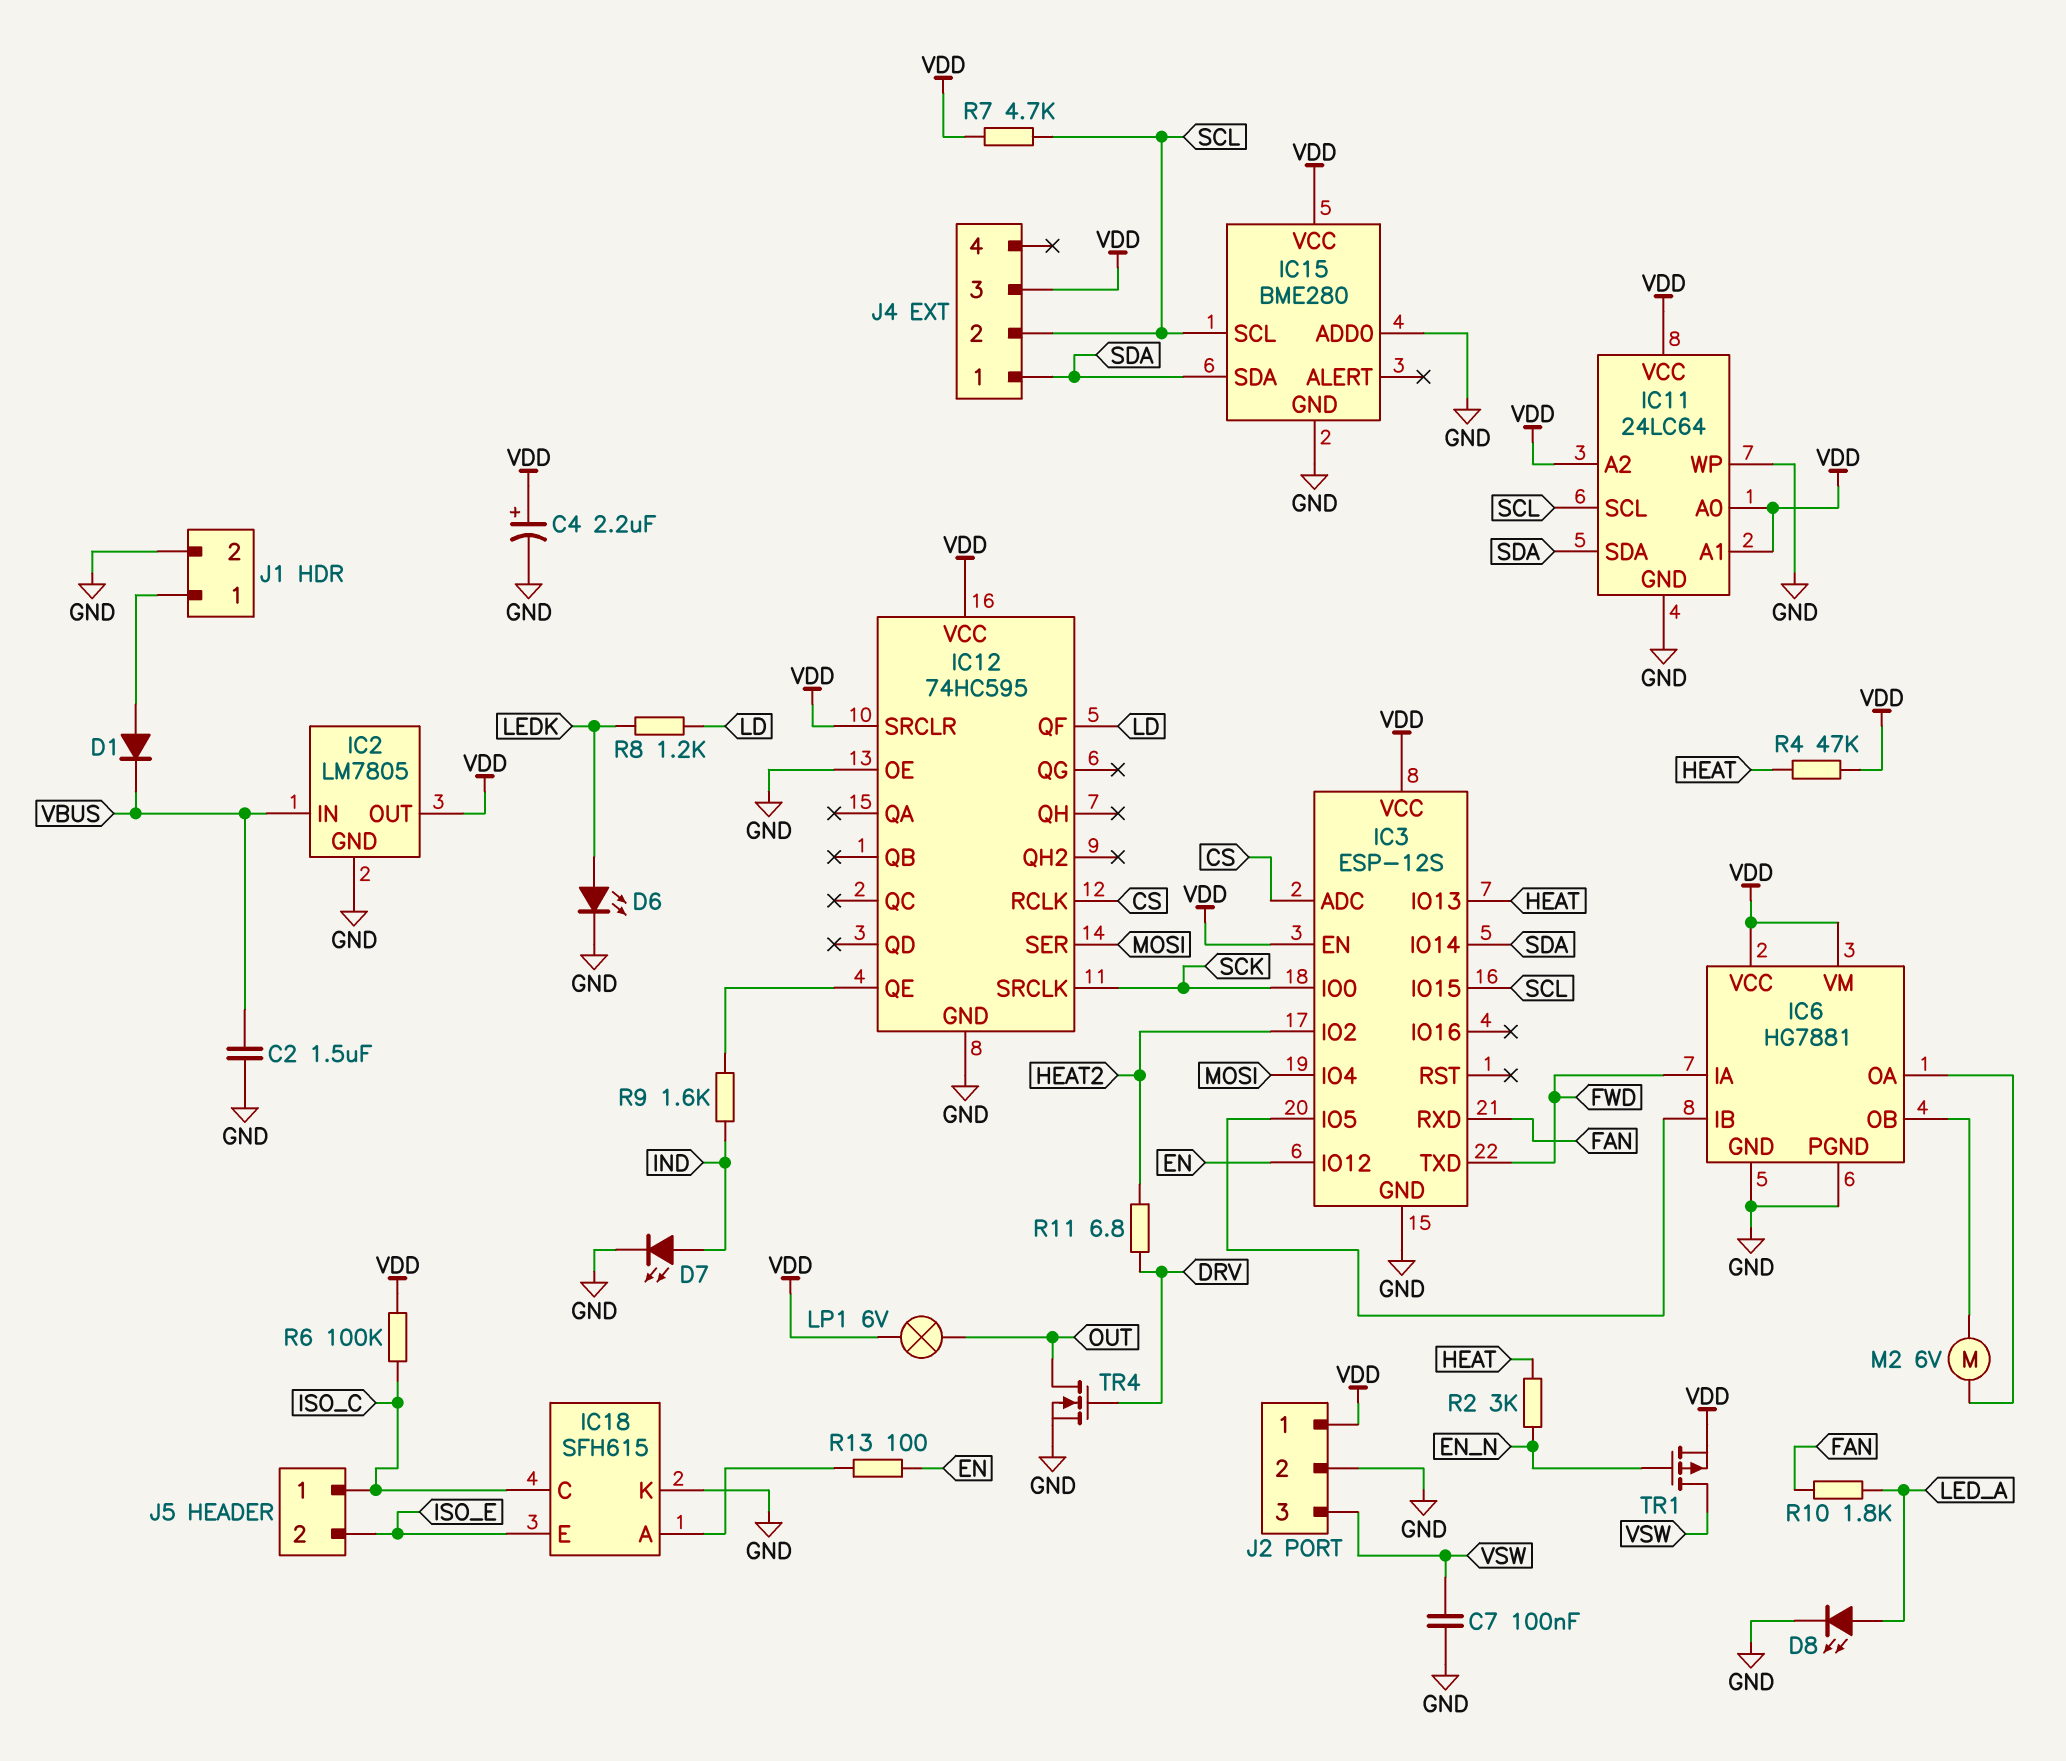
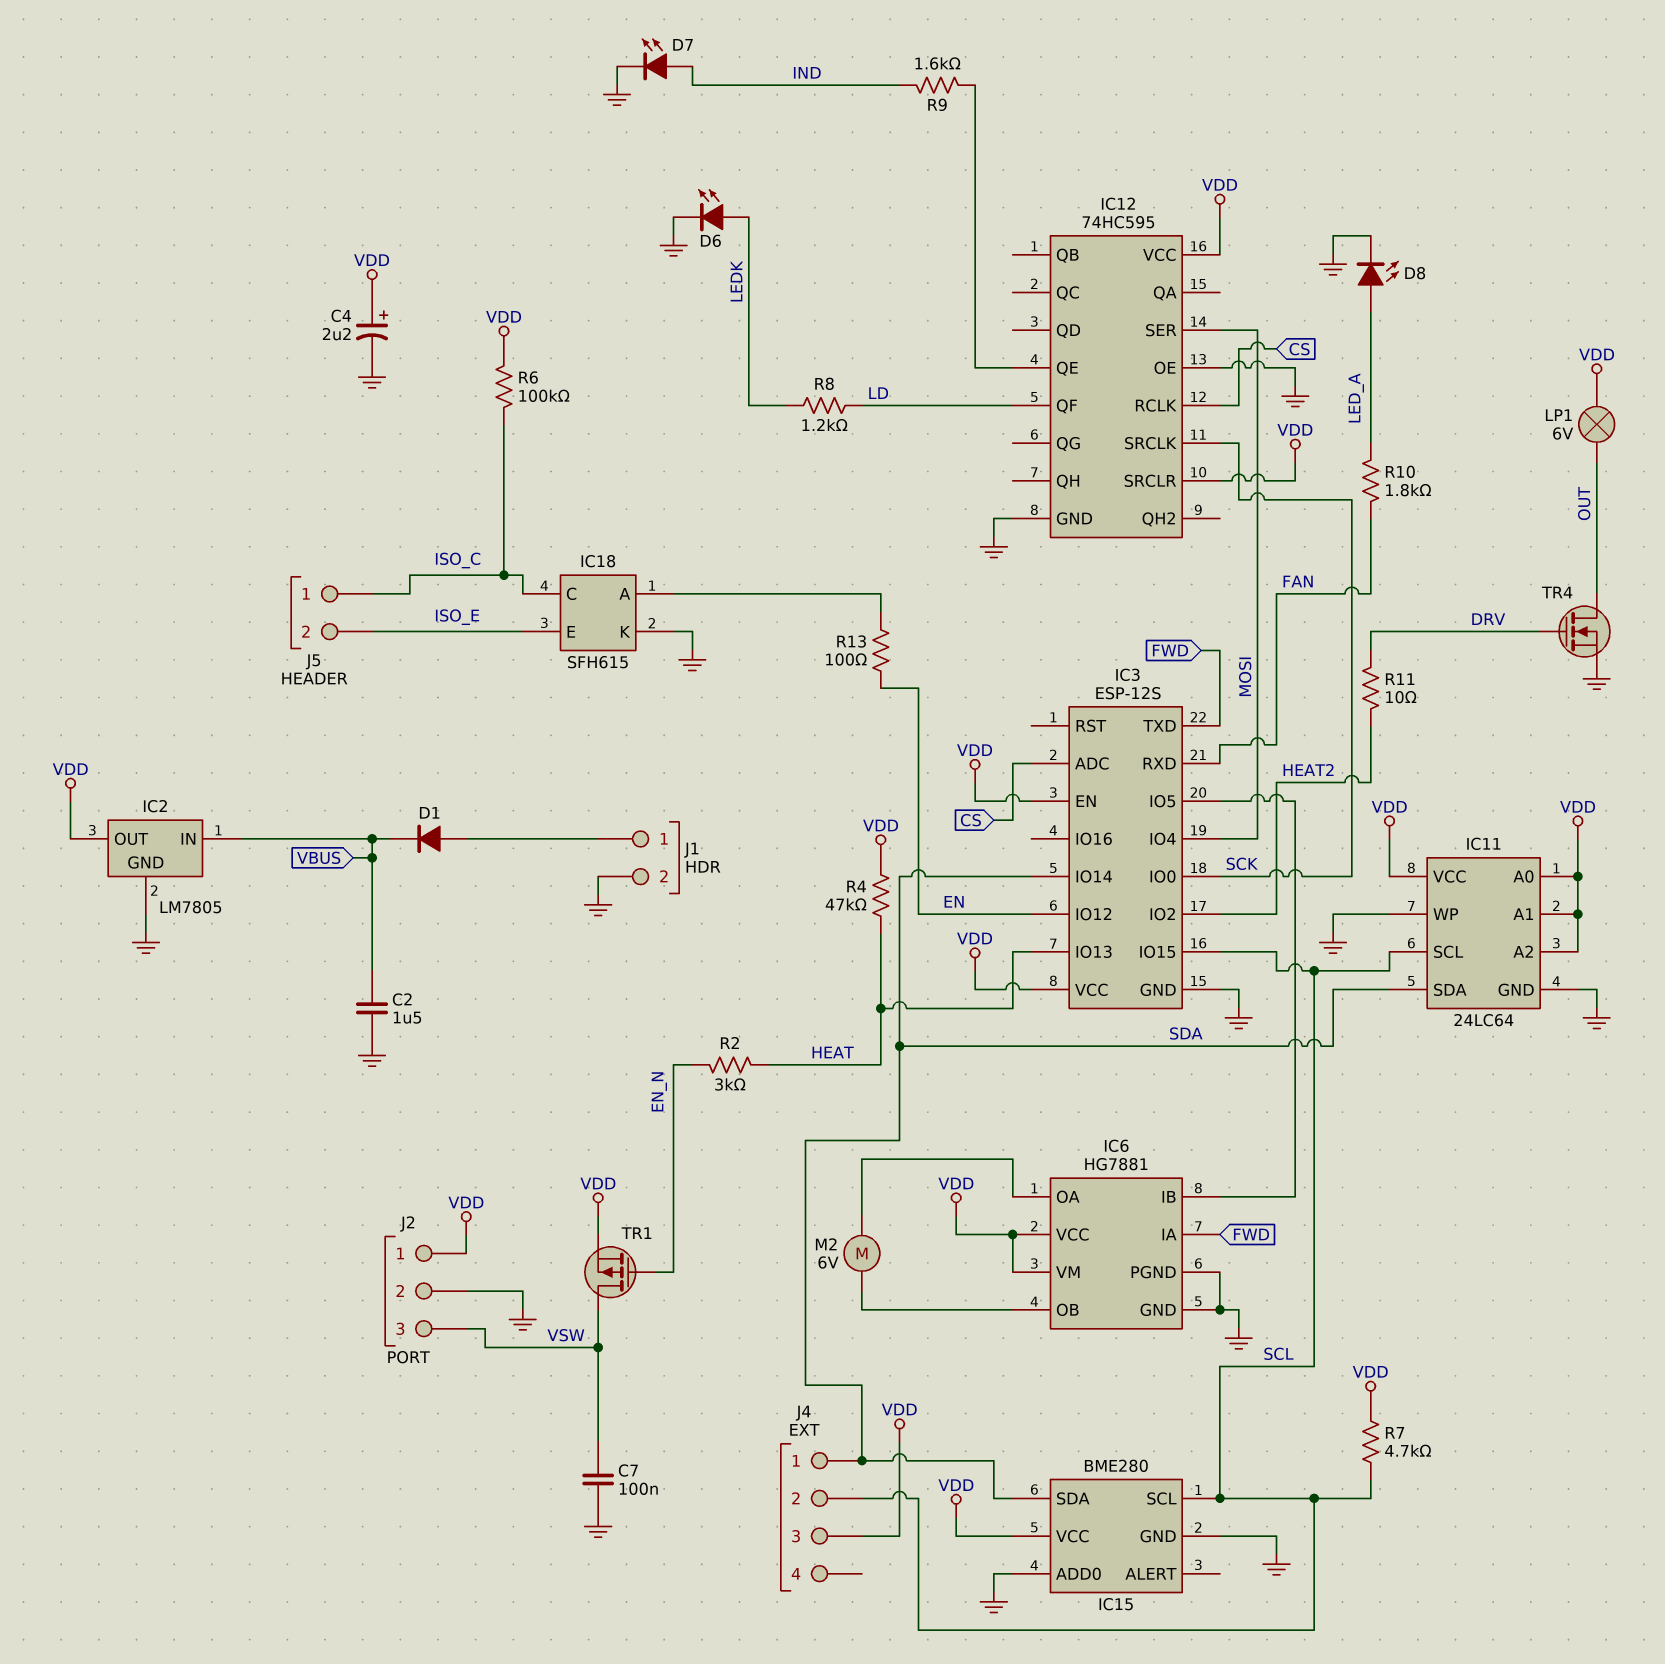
R11: 6.8 (DRV, HEAT2) -> 10 (DRV, HEAT2)

